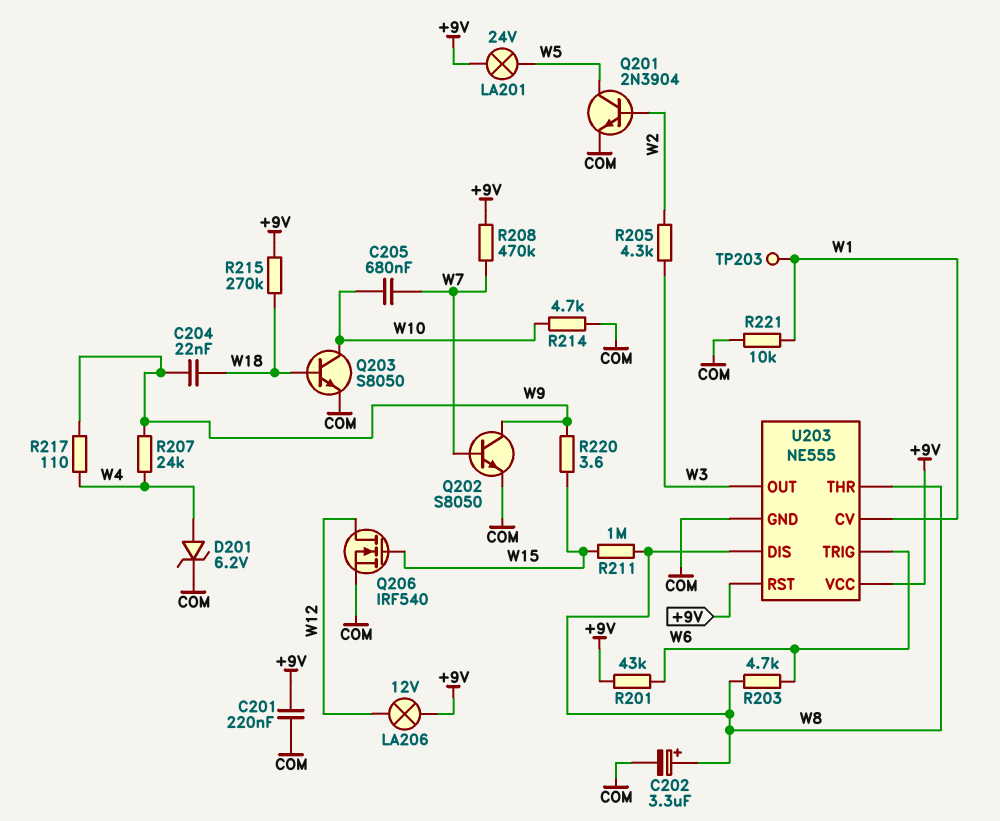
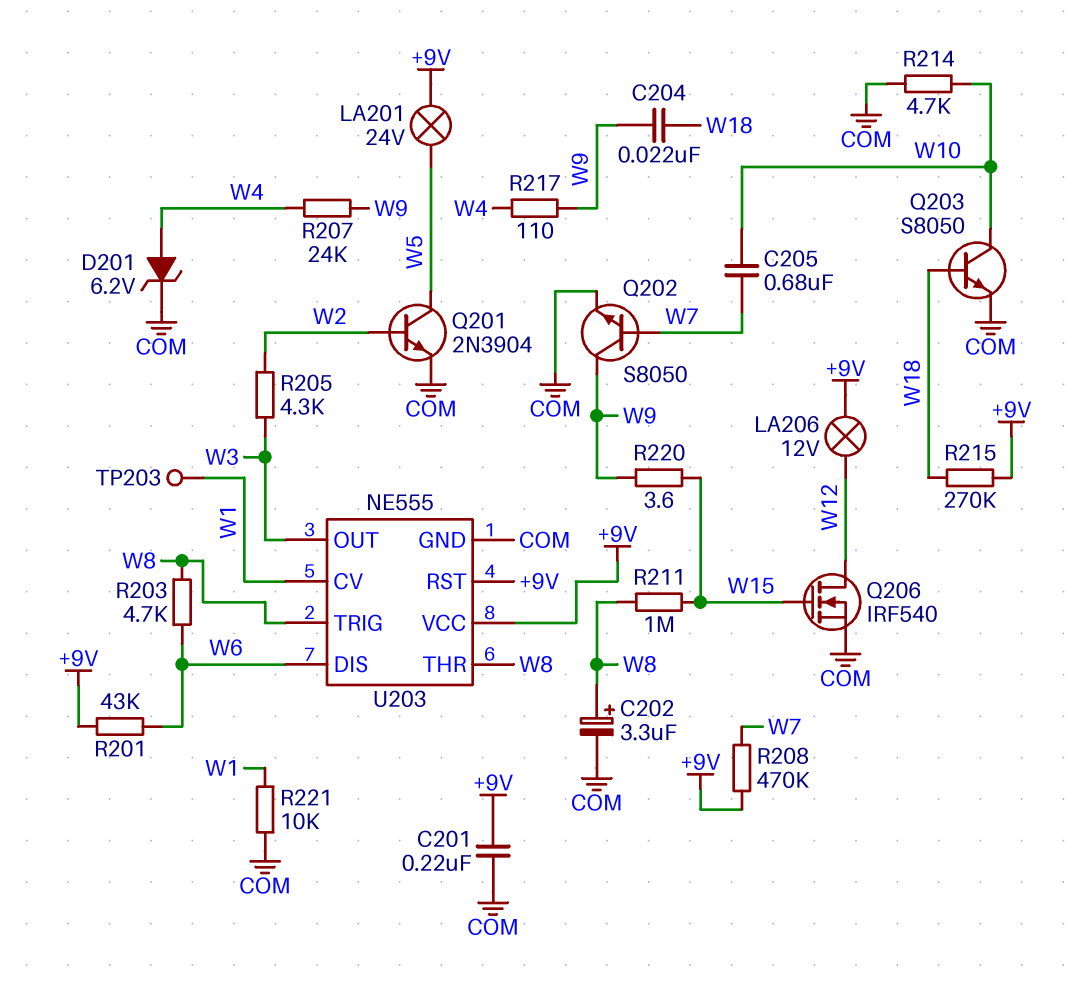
U203 pin DIS: W8 -> W6
U203 pin TRIG: W6 -> W8

